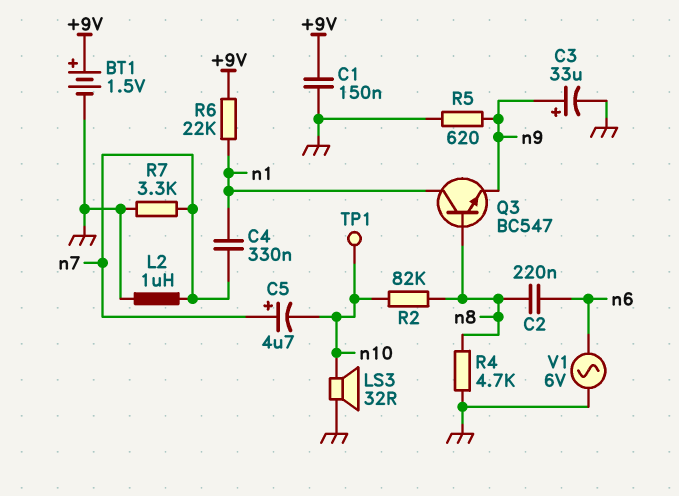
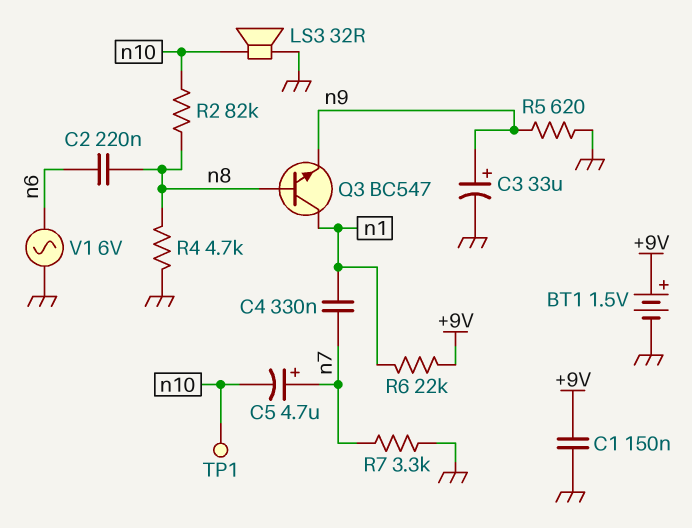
L2: 1uH (GND, n7) -> none

